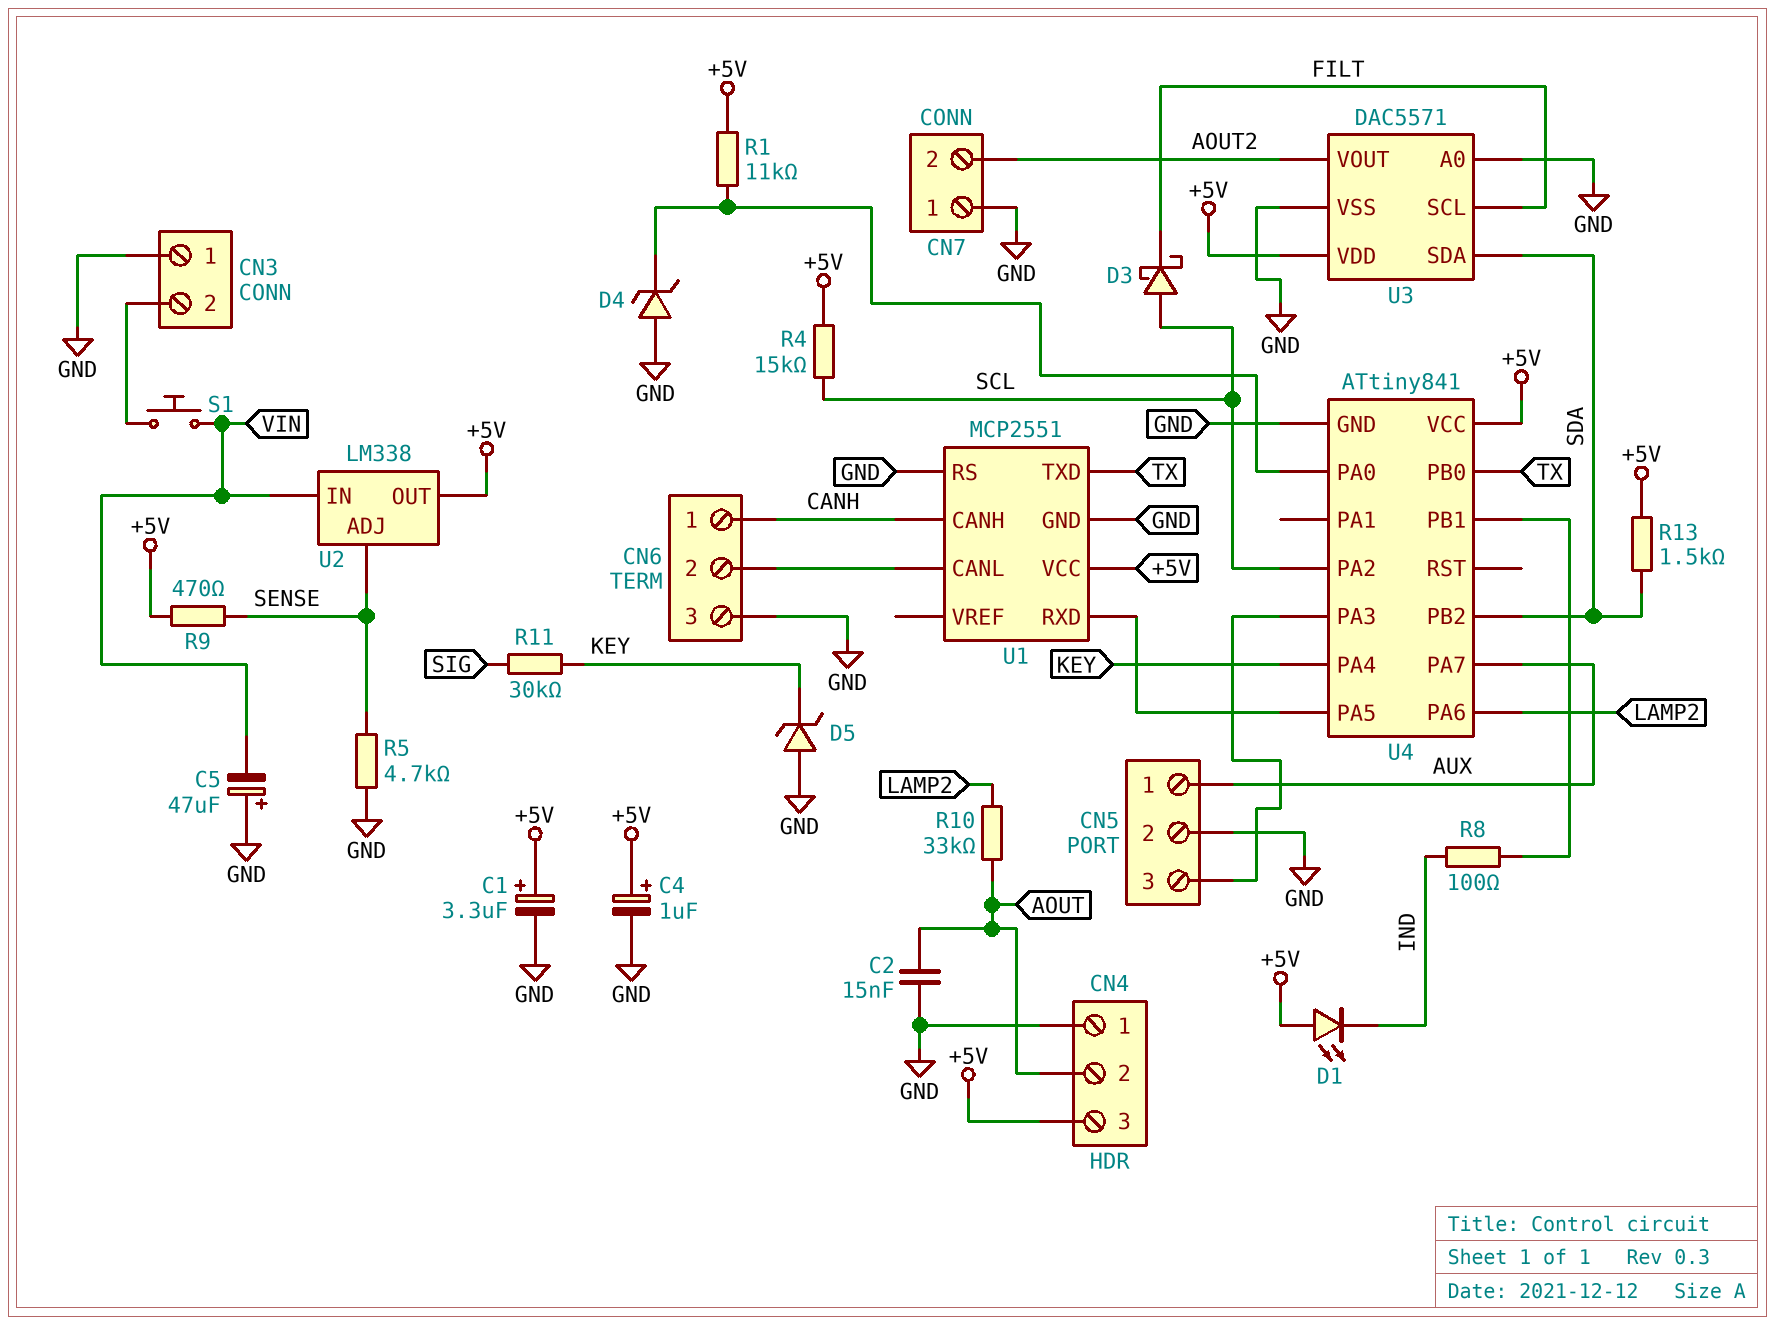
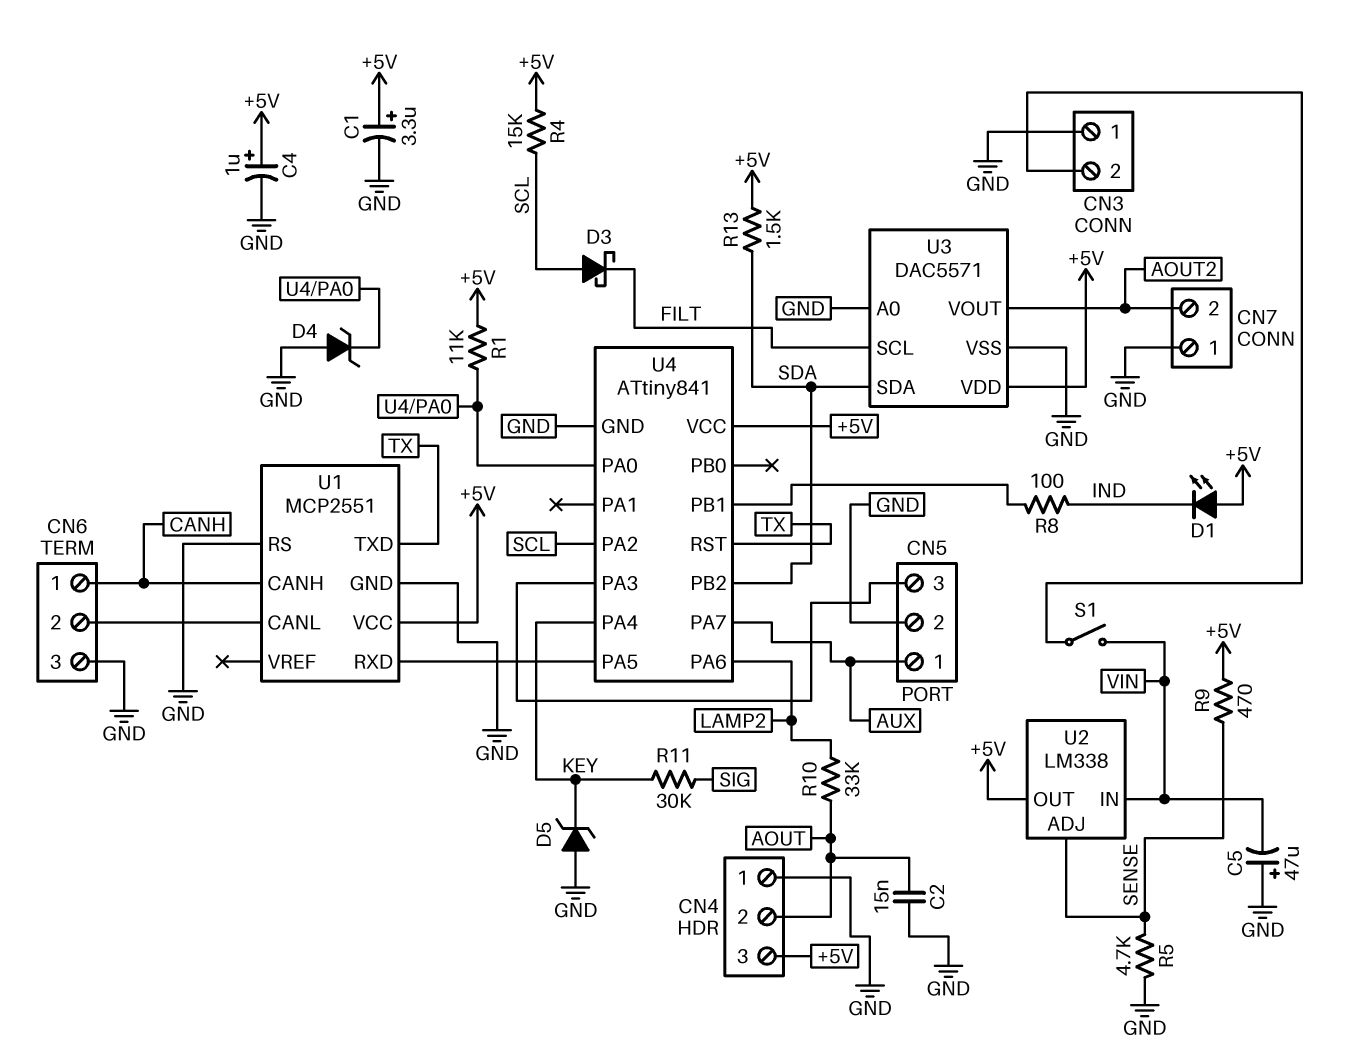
S1: button (CN3/2, VIN) -> switch (CN3/2, VIN)
U4 pin PB0: TX -> none
U4 pin RST: none -> TX

